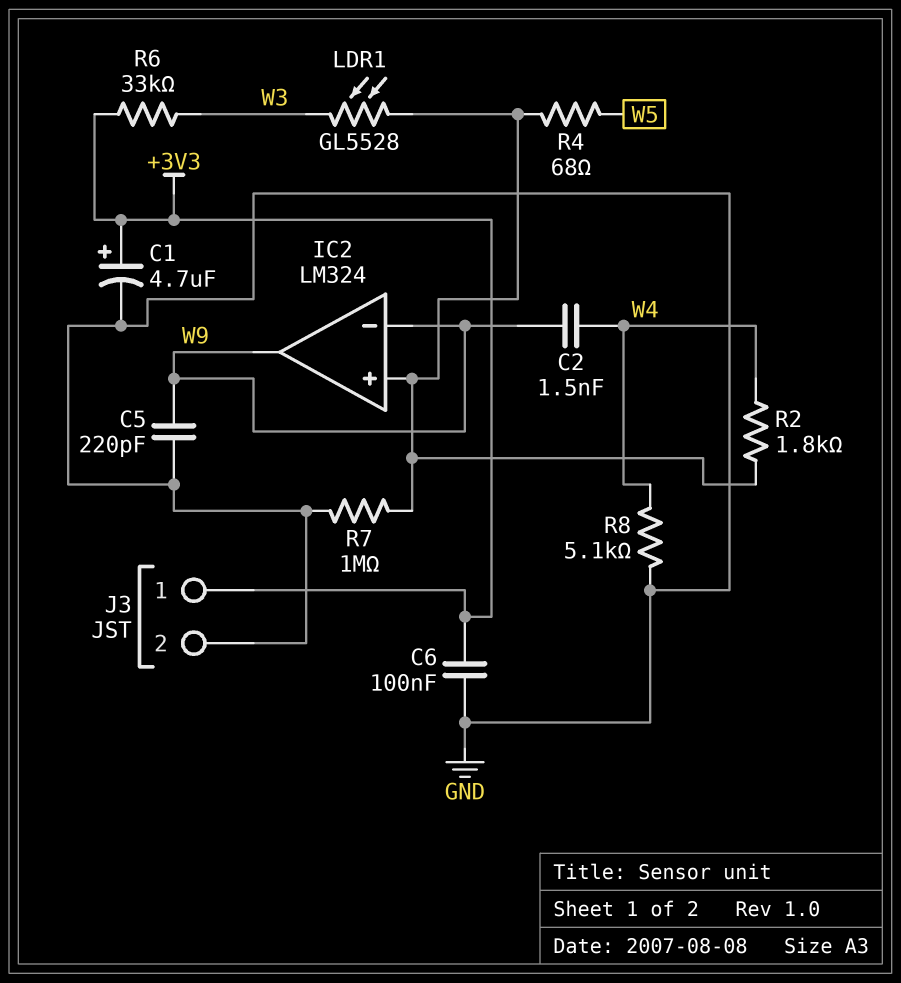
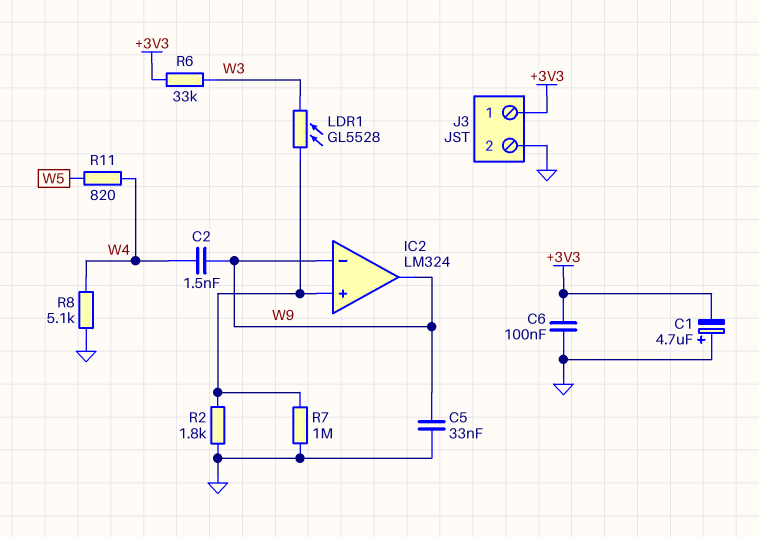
C1: 4.7uF (plus +3V3, minus GND) -> 4.7uF (plus GND, minus +3V3)
C5: 220pF (GND, W9) -> 33nF (GND, W9)
R2: 1.8k (IC2/in+, W4) -> 1.8k (GND, IC2/in+)
R4: 68 (IC2/in+, W5) -> none
R11: none -> 820 (W4, W5)

